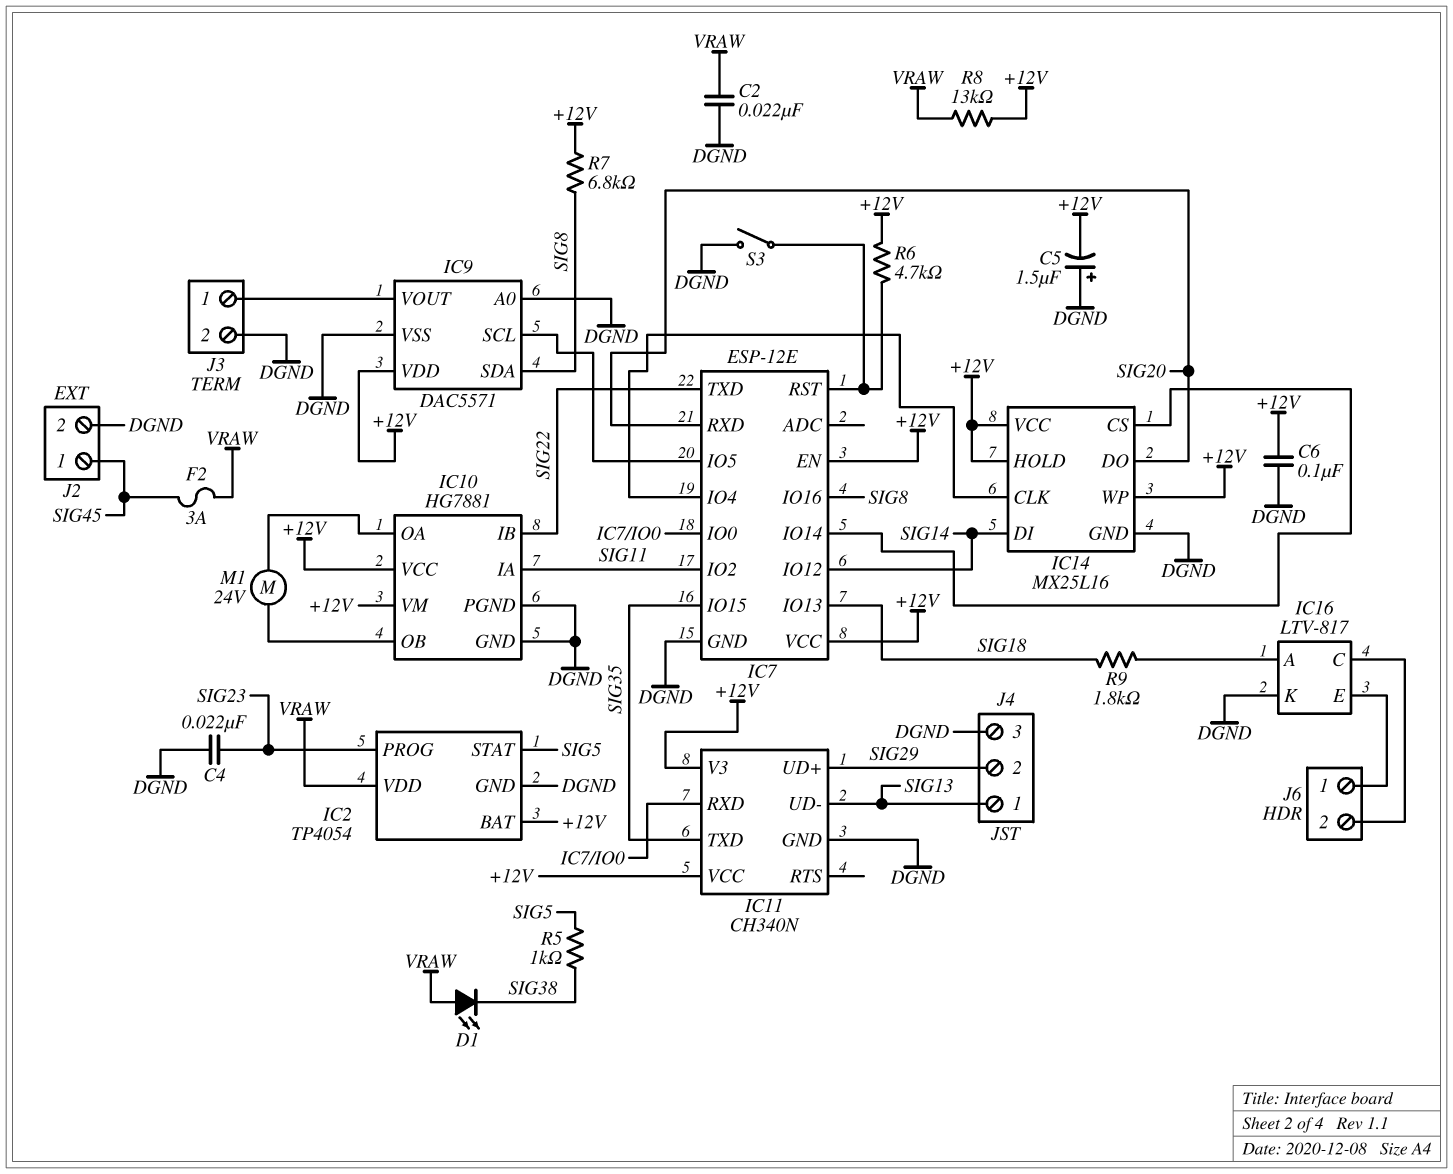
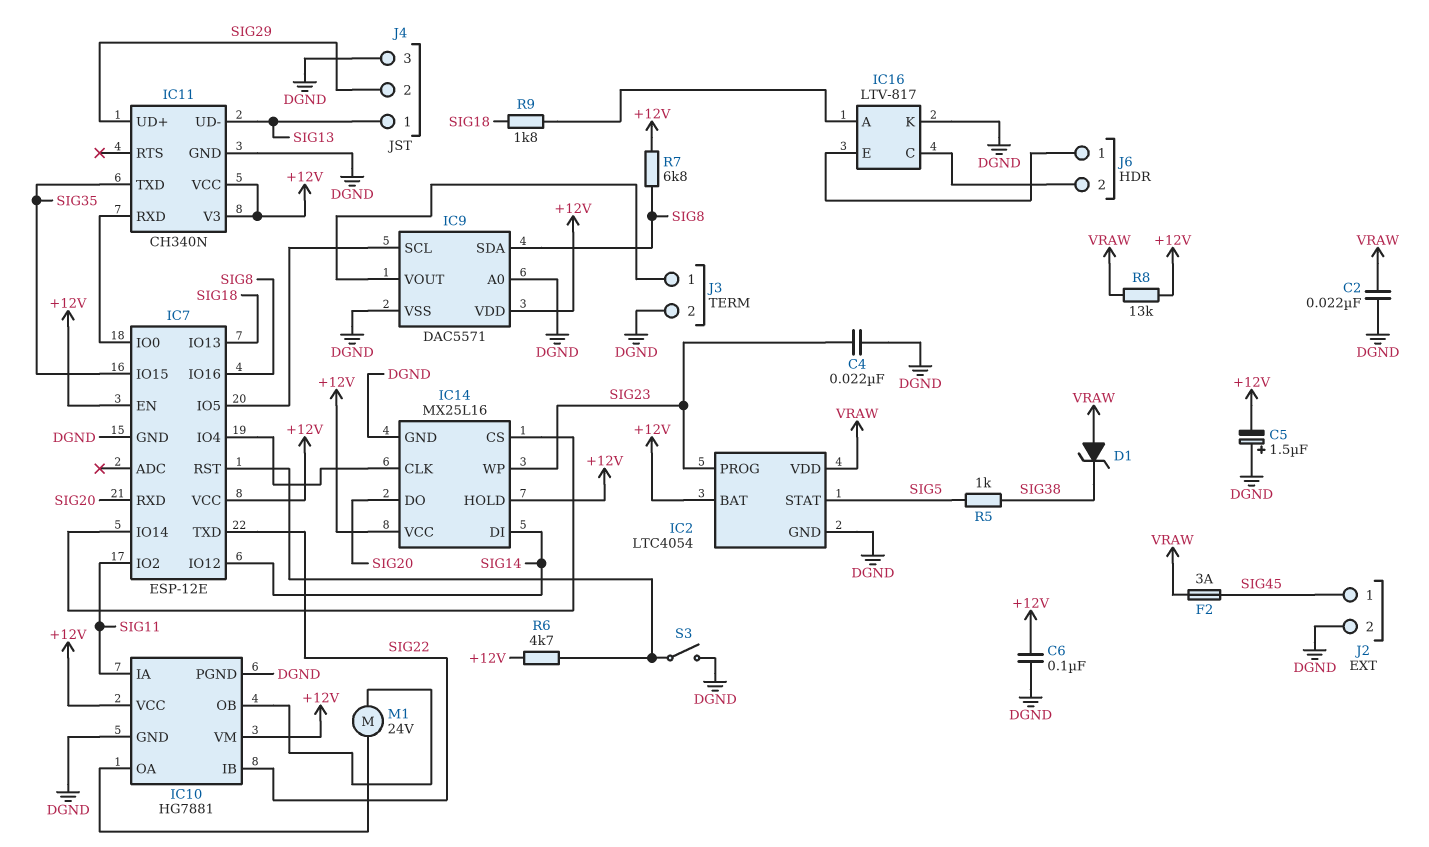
D1: LED (A VRAW, K SIG38) -> zener (A VRAW, K SIG38)
IC2: TP4054 -> LTC4054
IC14 pin WP: +12V -> SIG23

